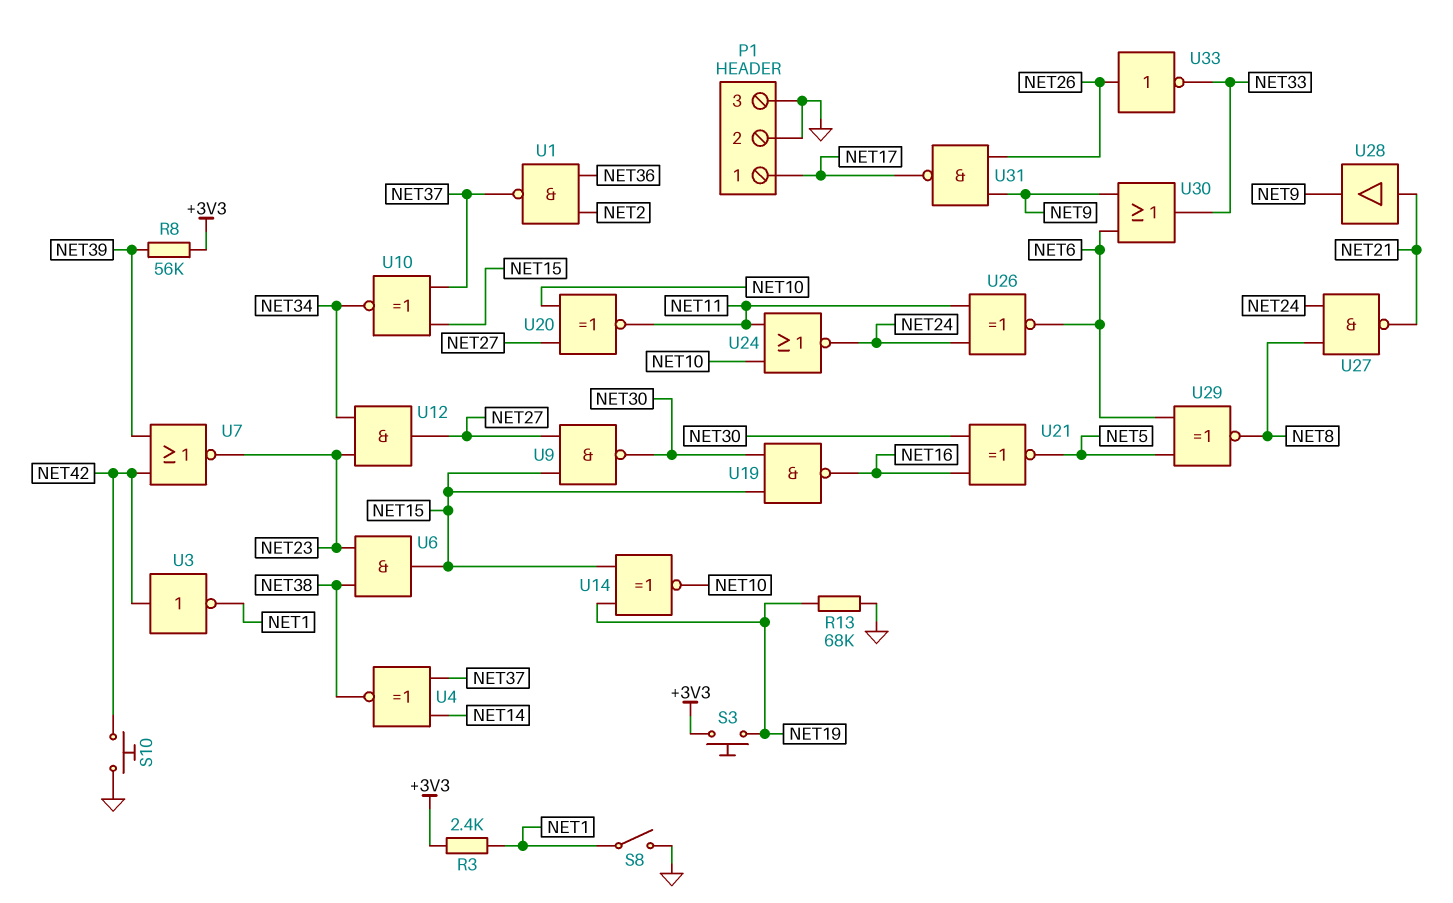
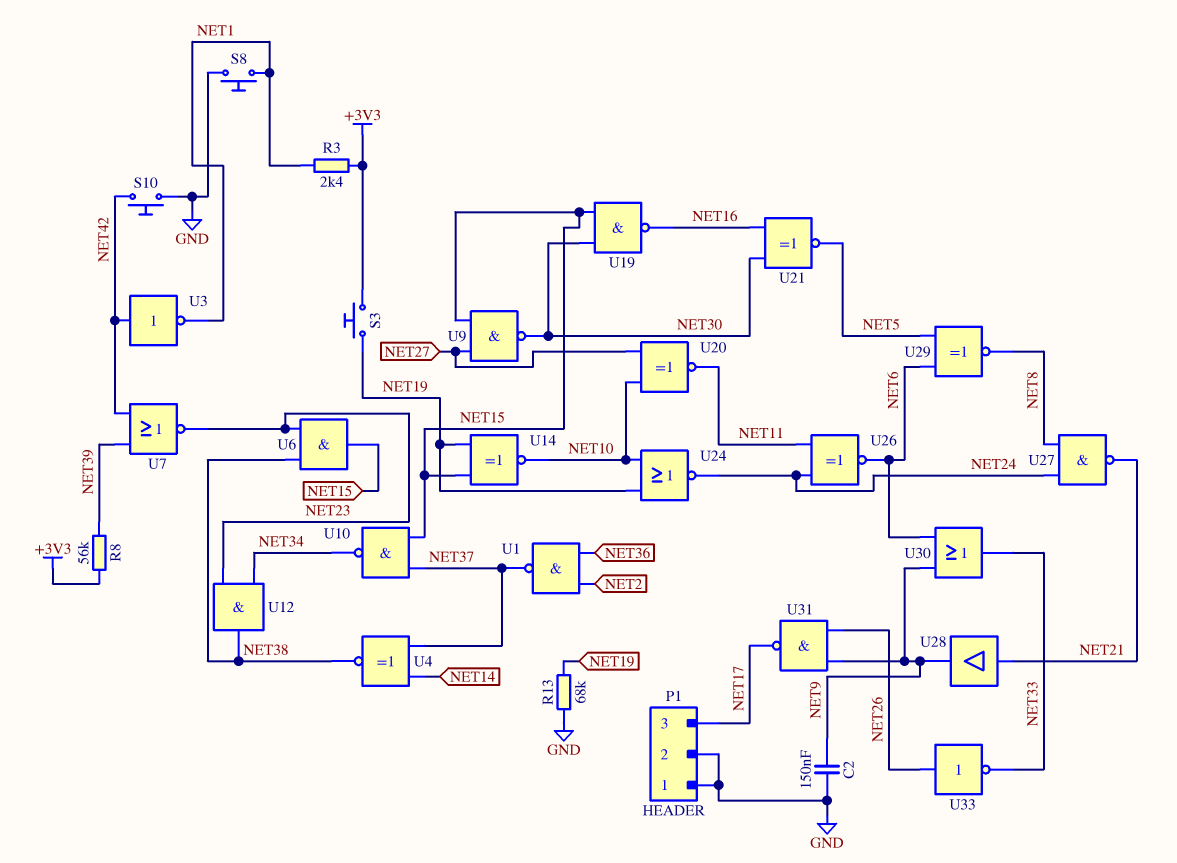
C2: none -> 150nF (GND, NET9)
P1 pin 1: NET17 -> GND
P1 pin 3: GND -> NET17
S8: switch (GND, NET1) -> button (GND, NET1)
U10: XNOR (in NET15, in NET37, out NET34) -> NAND (in NET15, in NET37, out NET34)
U12: AND (in NET23, in NET34, out NET27) -> AND (in NET23, in NET34, out NET38)
U24: NOR (in NET10, in NET11, out NET24) -> NOR (in NET10, in NET19, out NET24)

